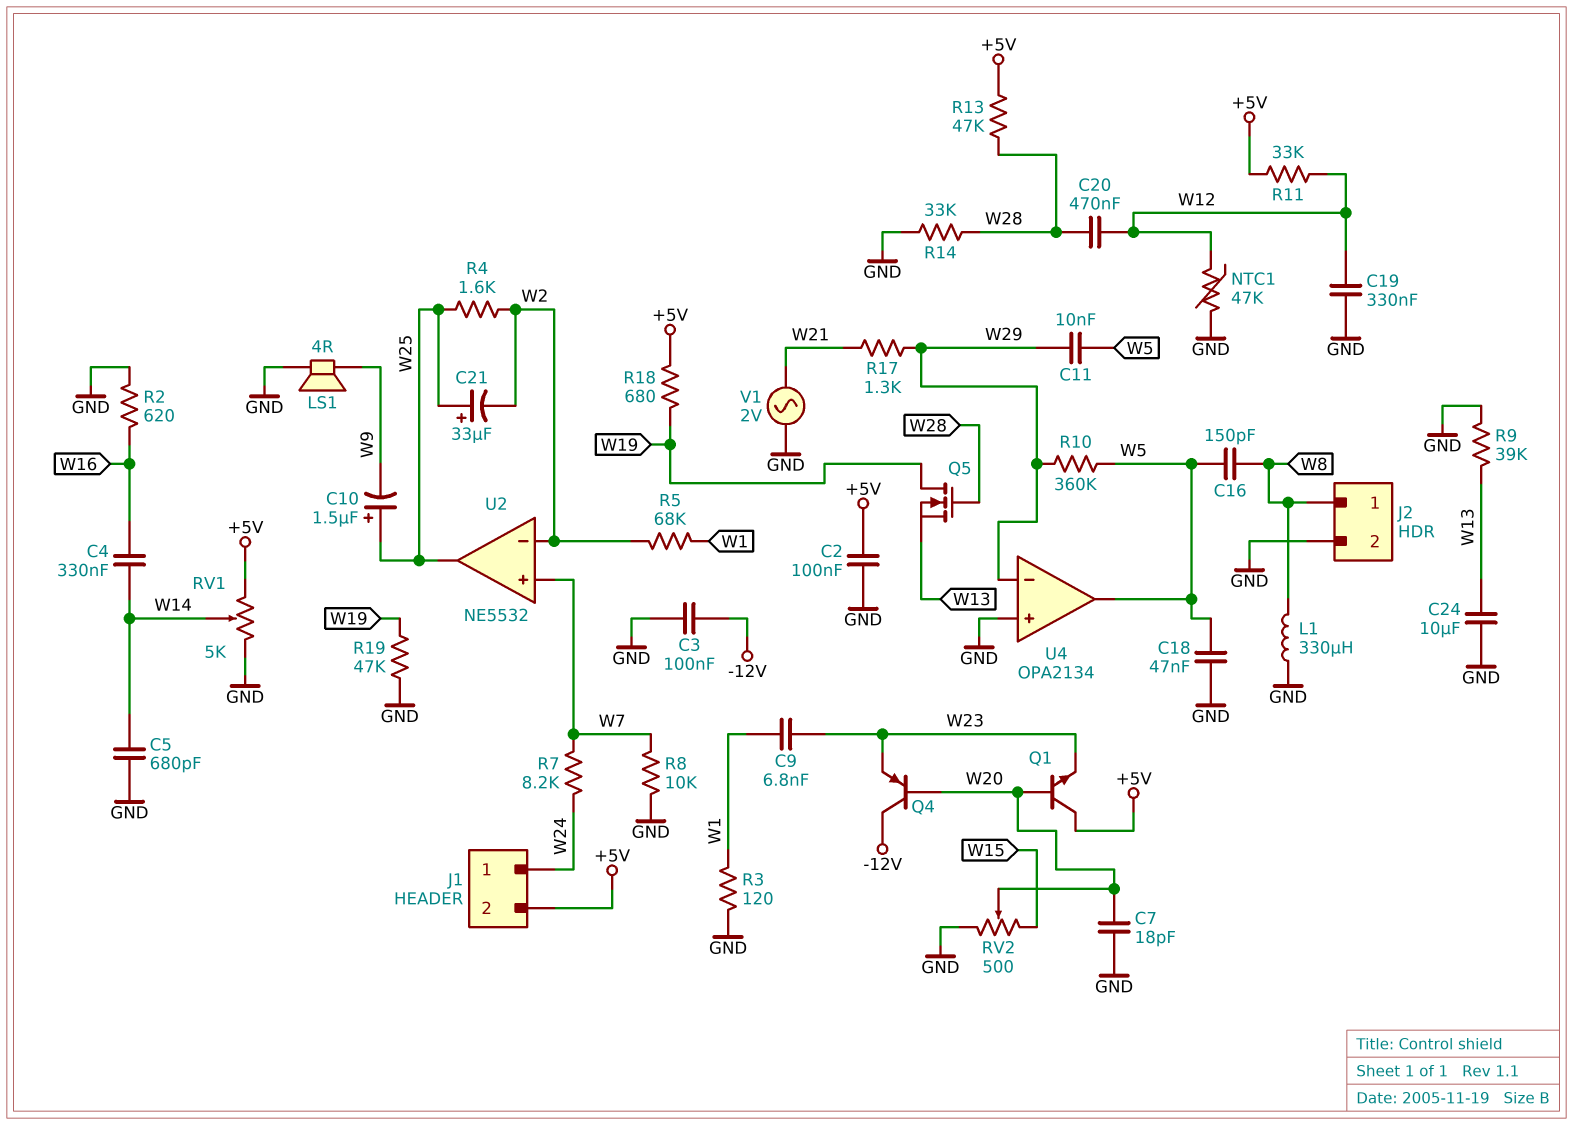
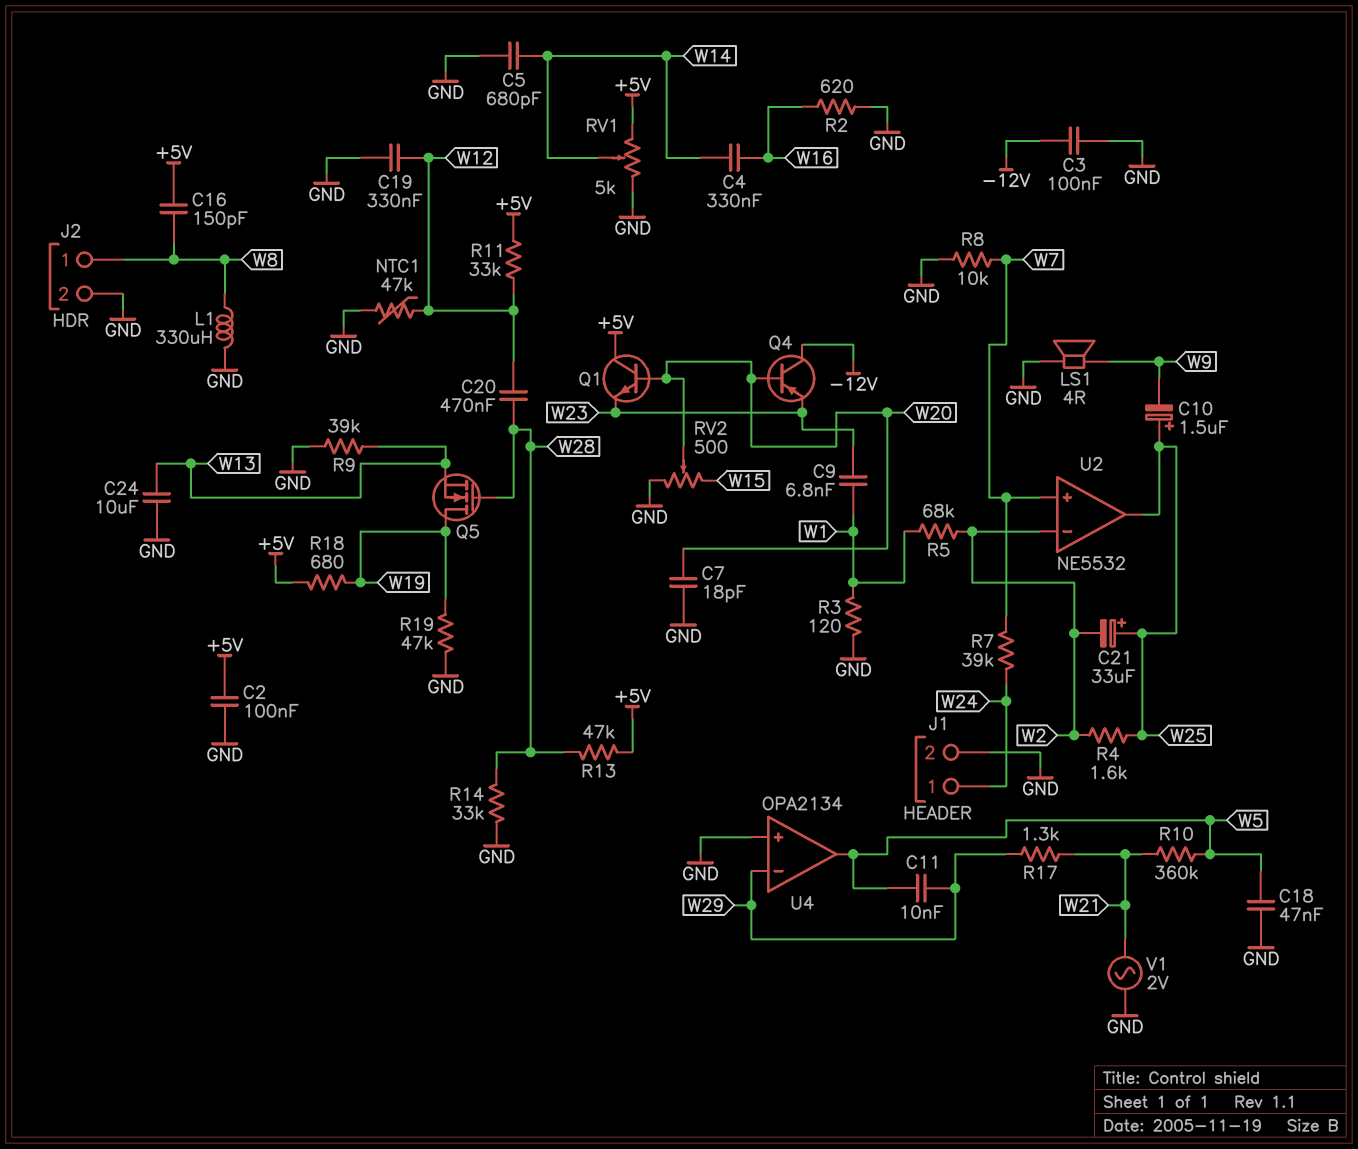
C16: 150pF (W5, W8) -> 150pF (+5V, W8)
J1 pin 2: +5V -> GND
R7: 8.2k (W7, W24) -> 39k (W7, W24)
R10: 360k (W5, W29) -> 360k (W5, W21)

